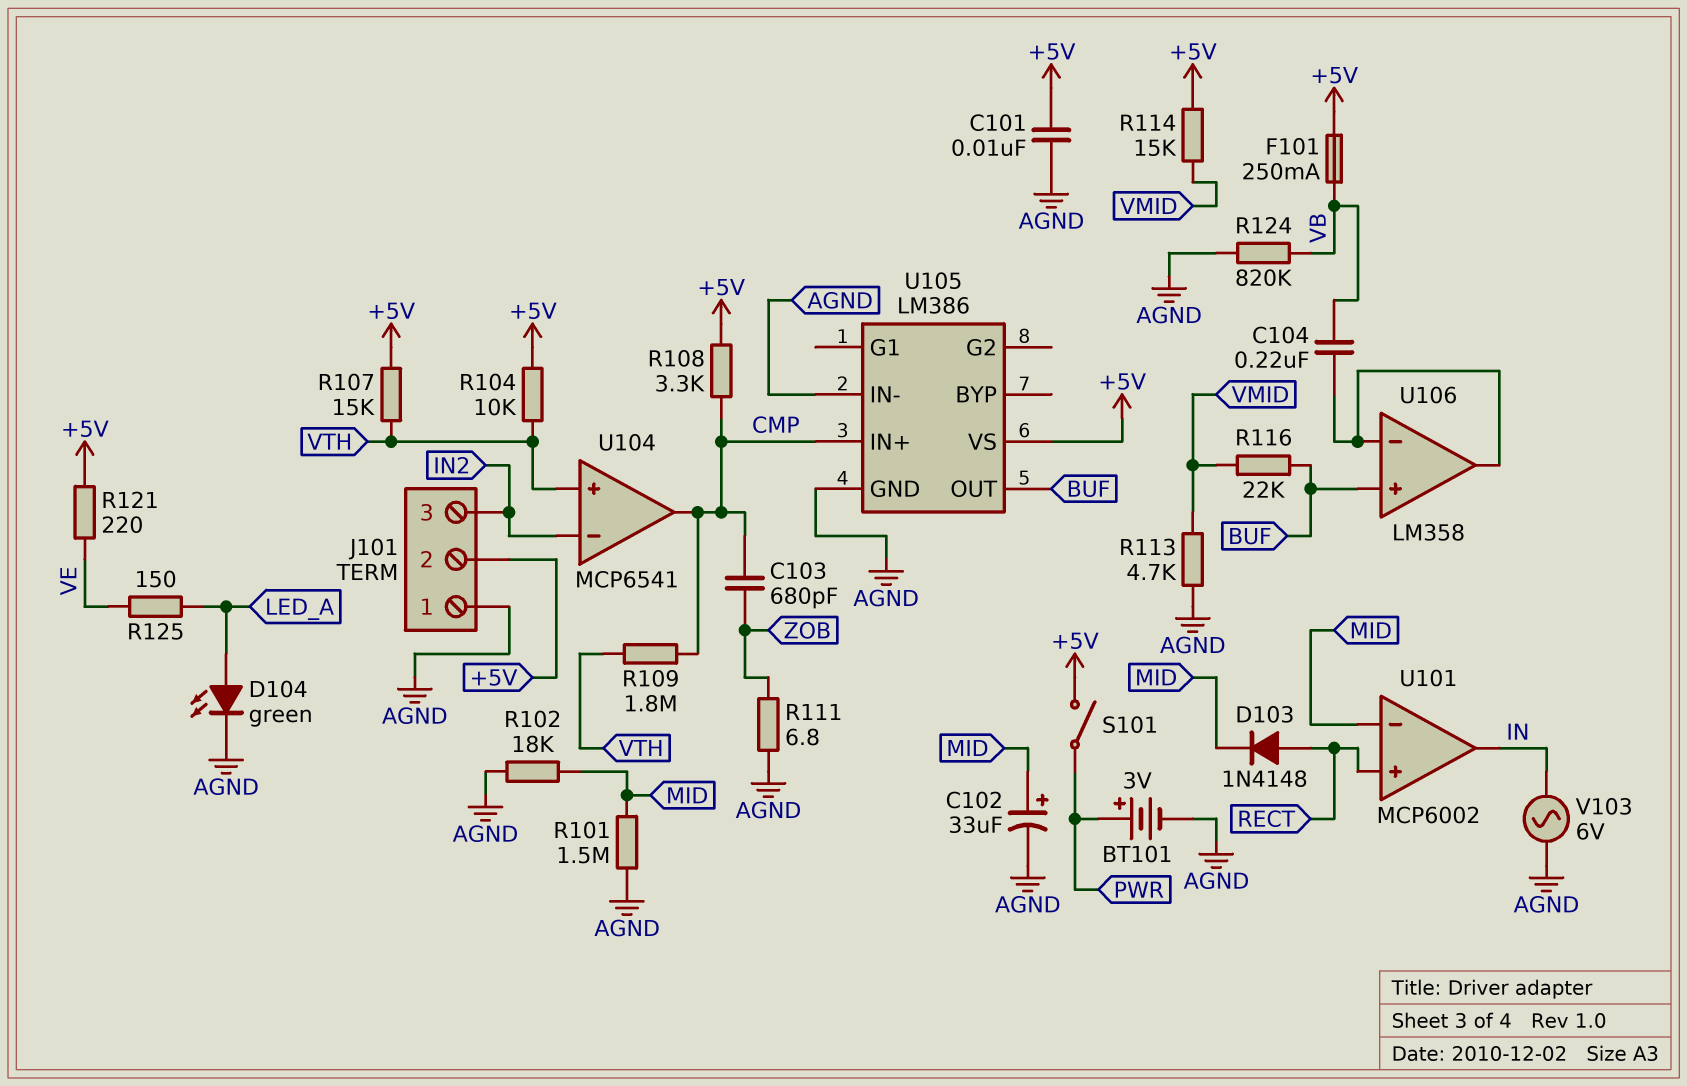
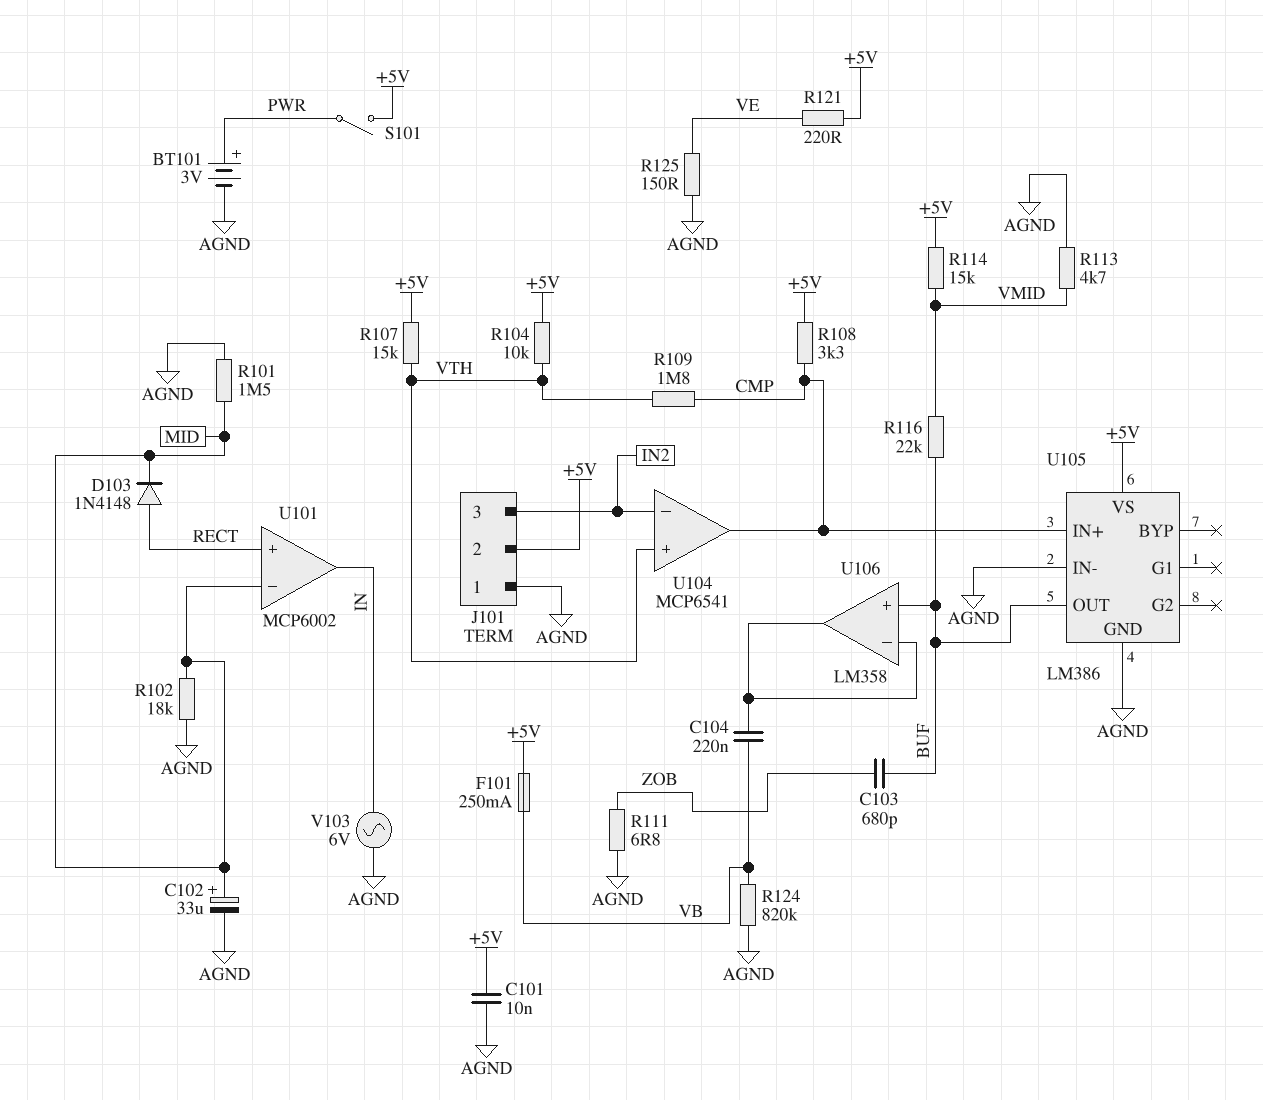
C103: 680pF (CMP, ZOB) -> 680pF (BUF, ZOB)
D104: LED green (A LED_A, K AGND) -> none
R125: 150 (LED_A, VE) -> 150 (AGND, VE)

